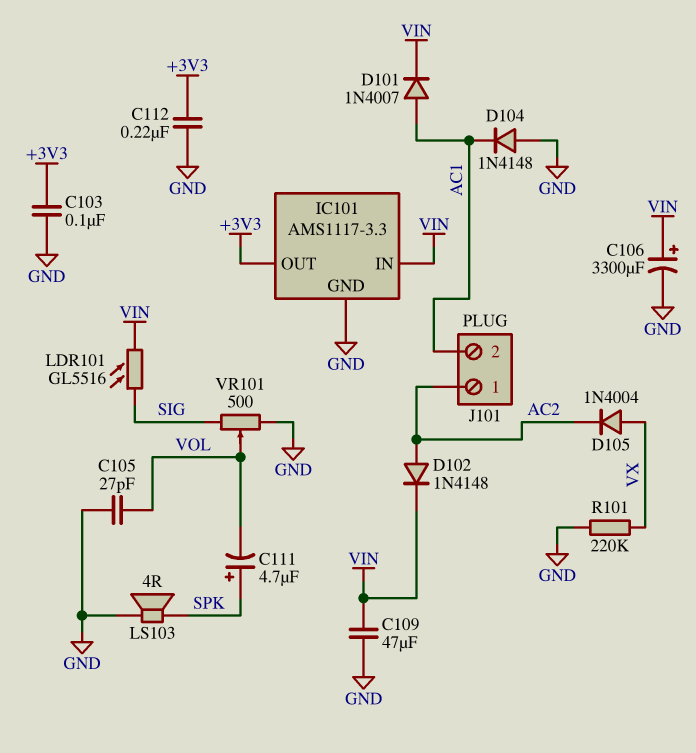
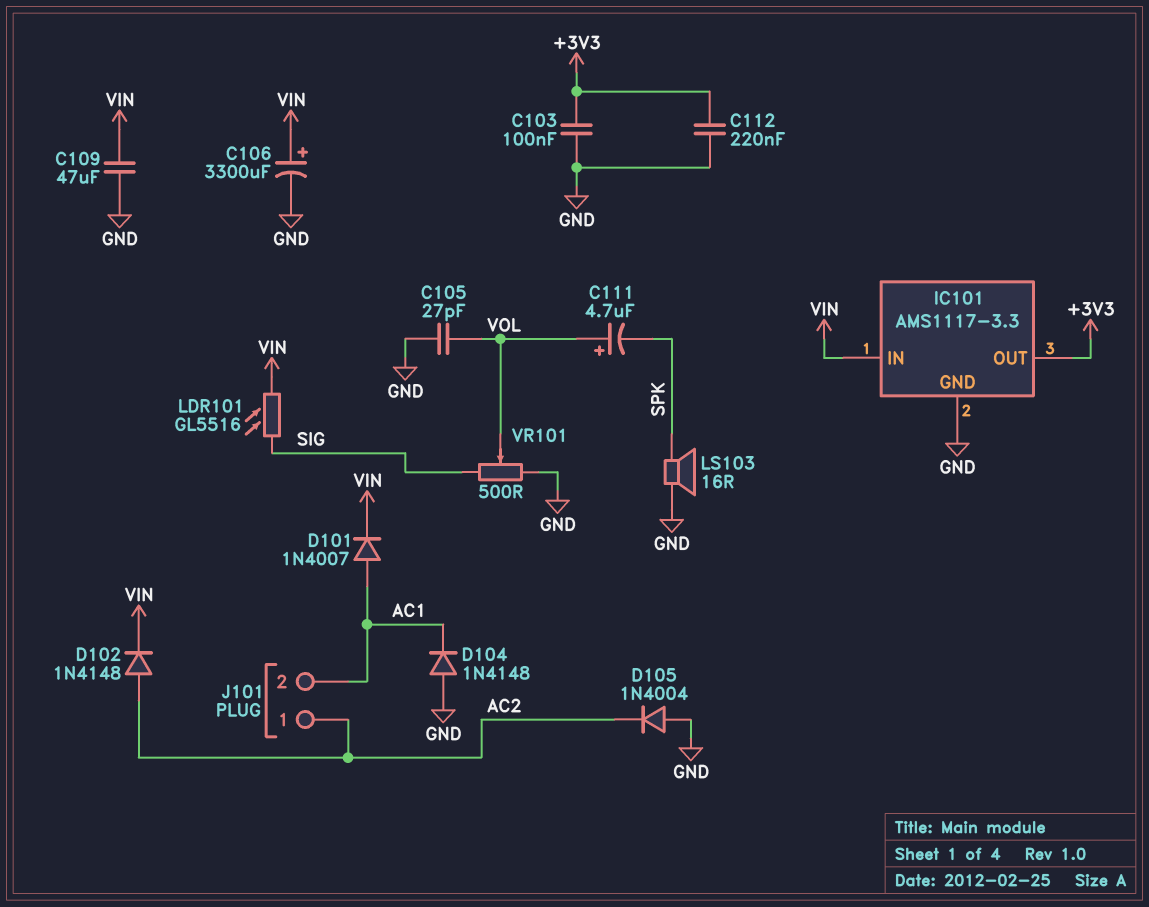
C111: 4.7uF (plus SPK, minus VOL) -> 4.7uF (plus VOL, minus SPK)
D105: diode 1N4004 (A VX, K AC2) -> diode 1N4004 (A GND, K AC2)
LS103: speaker 4R (GND, SPK) -> speaker 16R (GND, SPK)
R101: 220k (GND, VX) -> none

